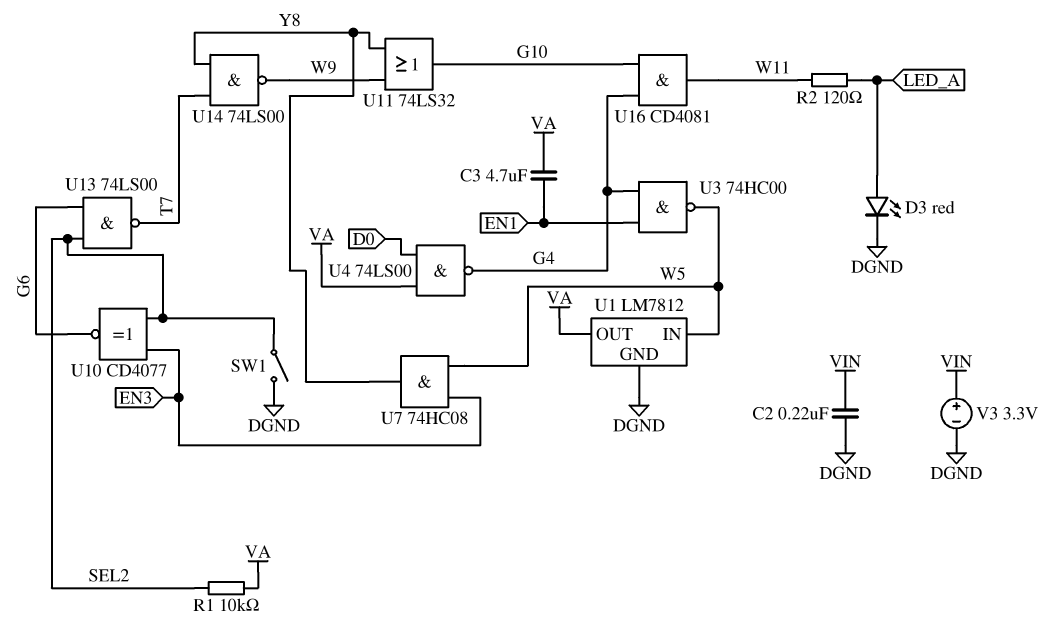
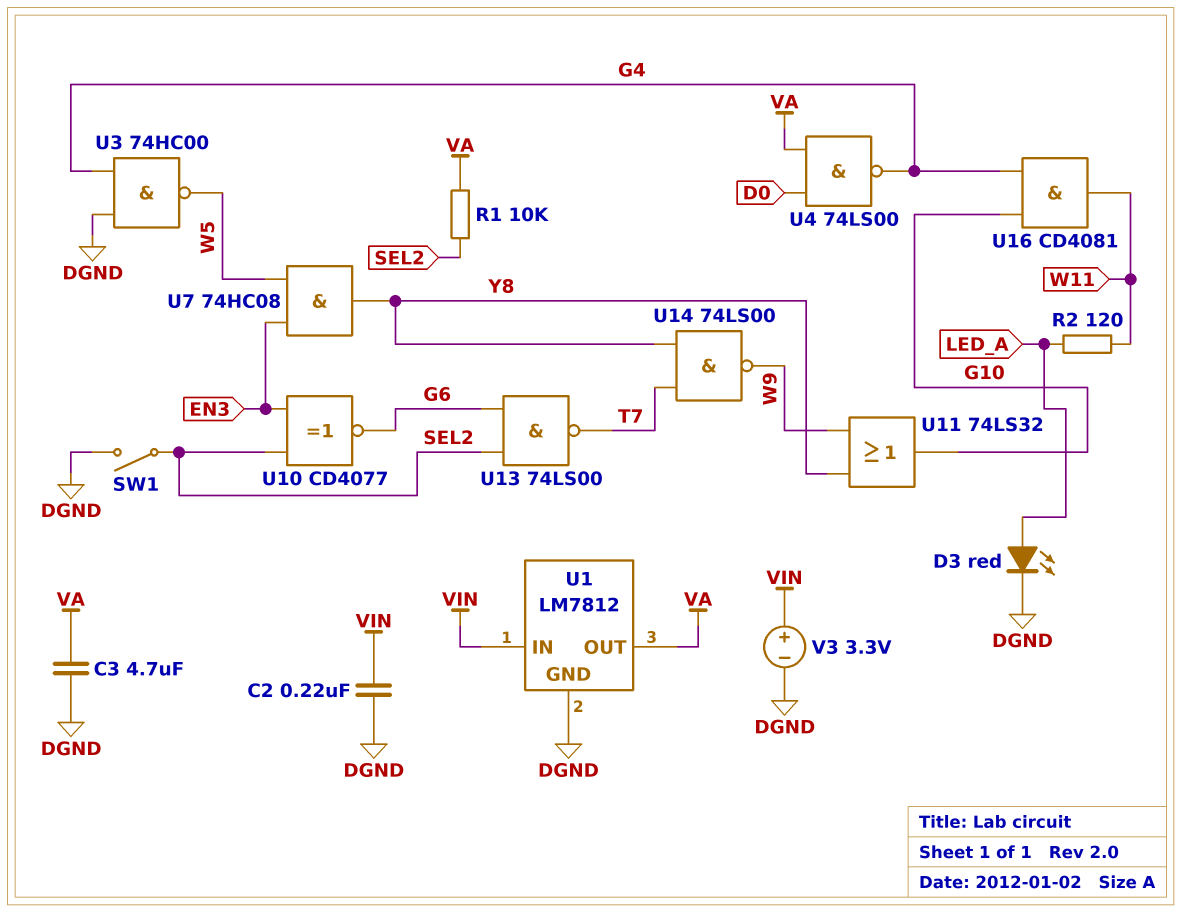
C3: 4.7uF (EN1, VA) -> 4.7uF (DGND, VA)
U1 pin IN: W5 -> VIN
U3: NAND 74HC00 (in EN1, in G4, out W5) -> NAND 74HC00 (in DGND, in G4, out W5)

